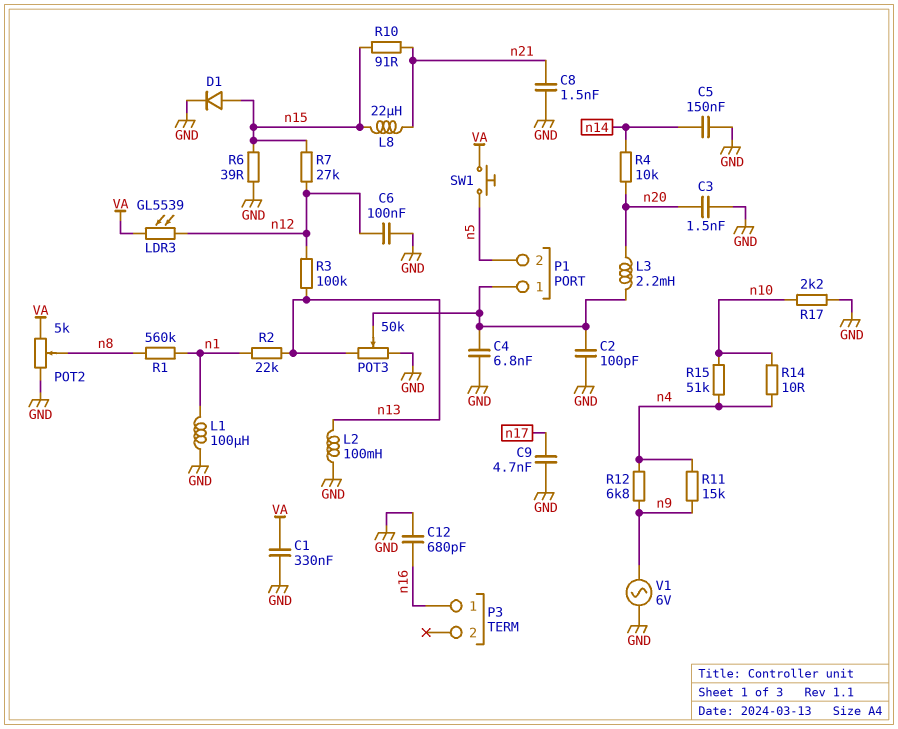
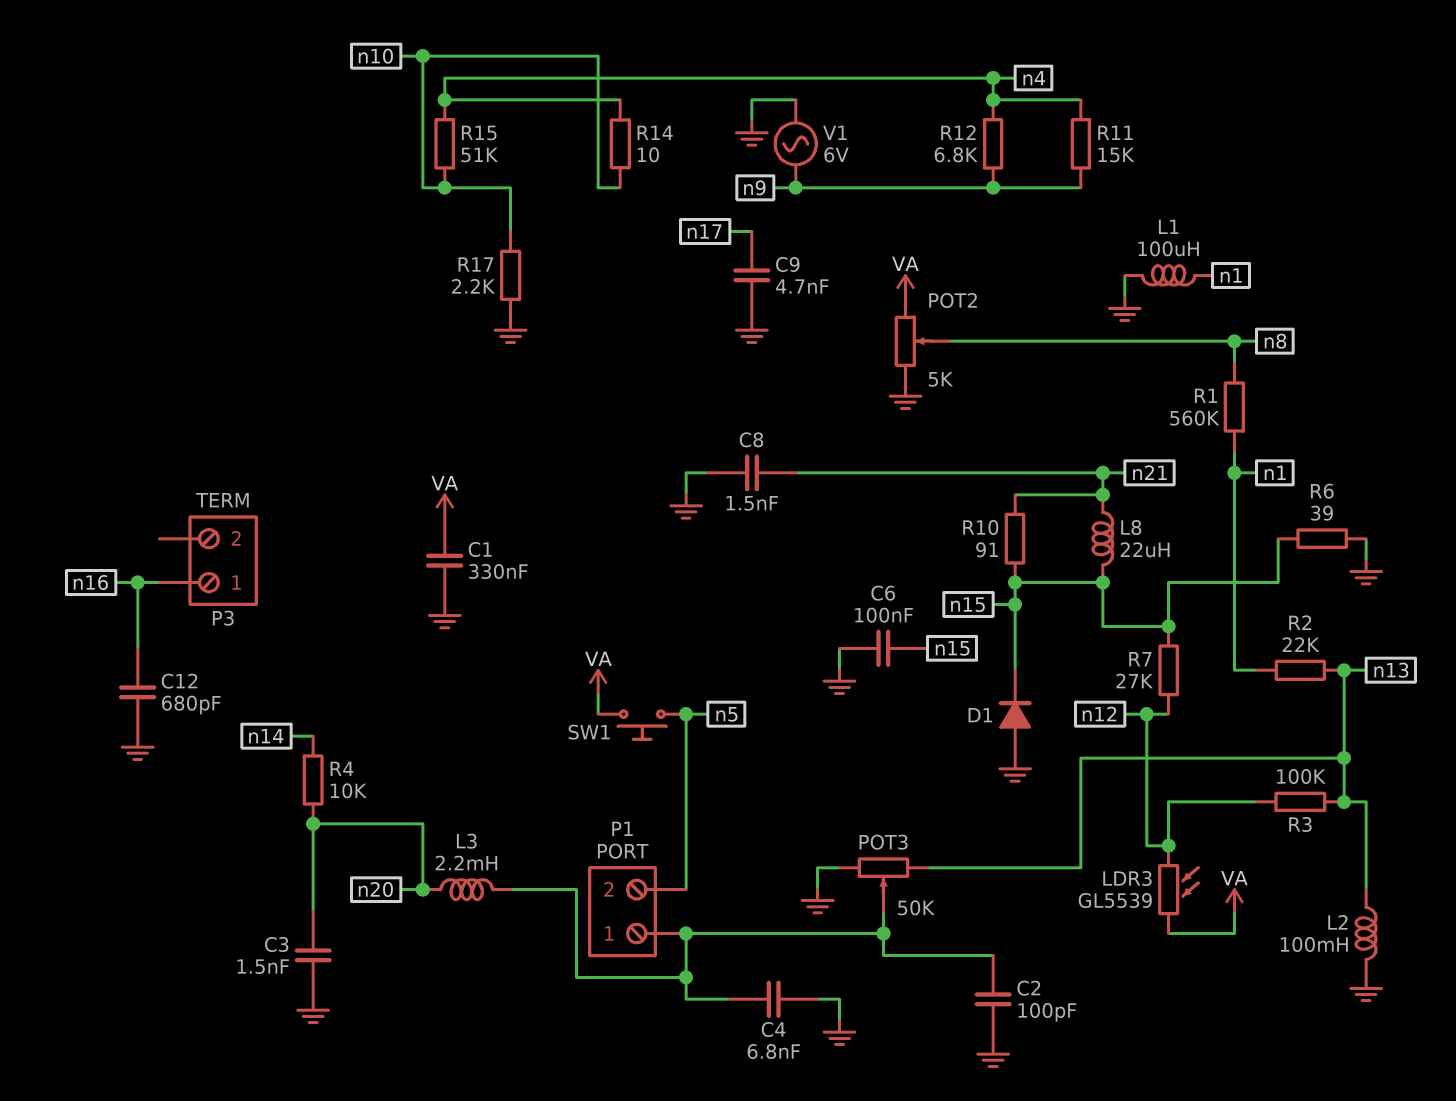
C5: 150nF (GND, n14) -> none
C6: 100nF (GND, n12) -> 100nF (GND, n15)
D1: diode (A n15, K GND) -> diode (A GND, K n15)

